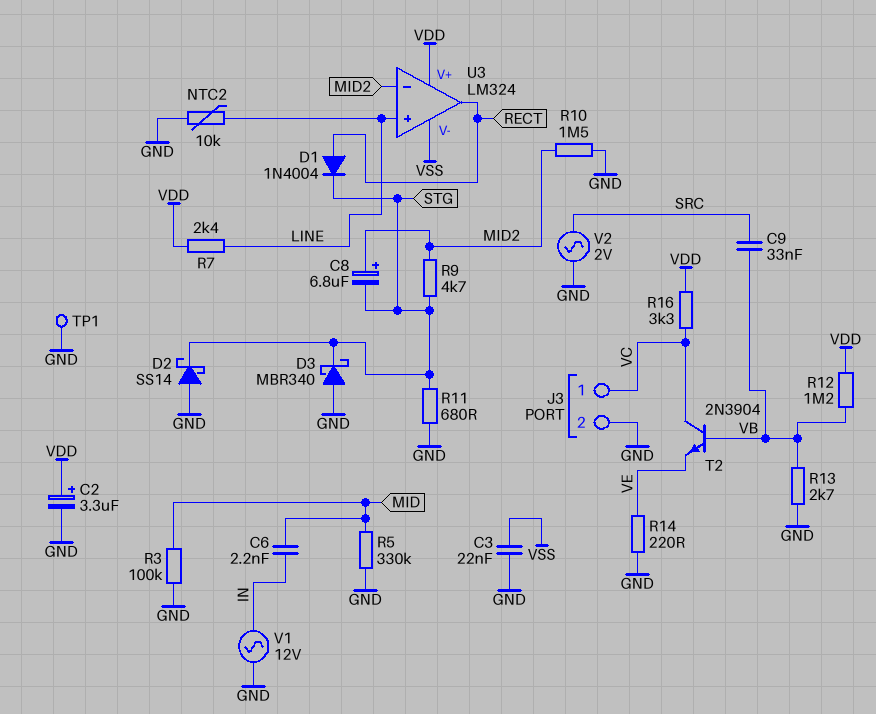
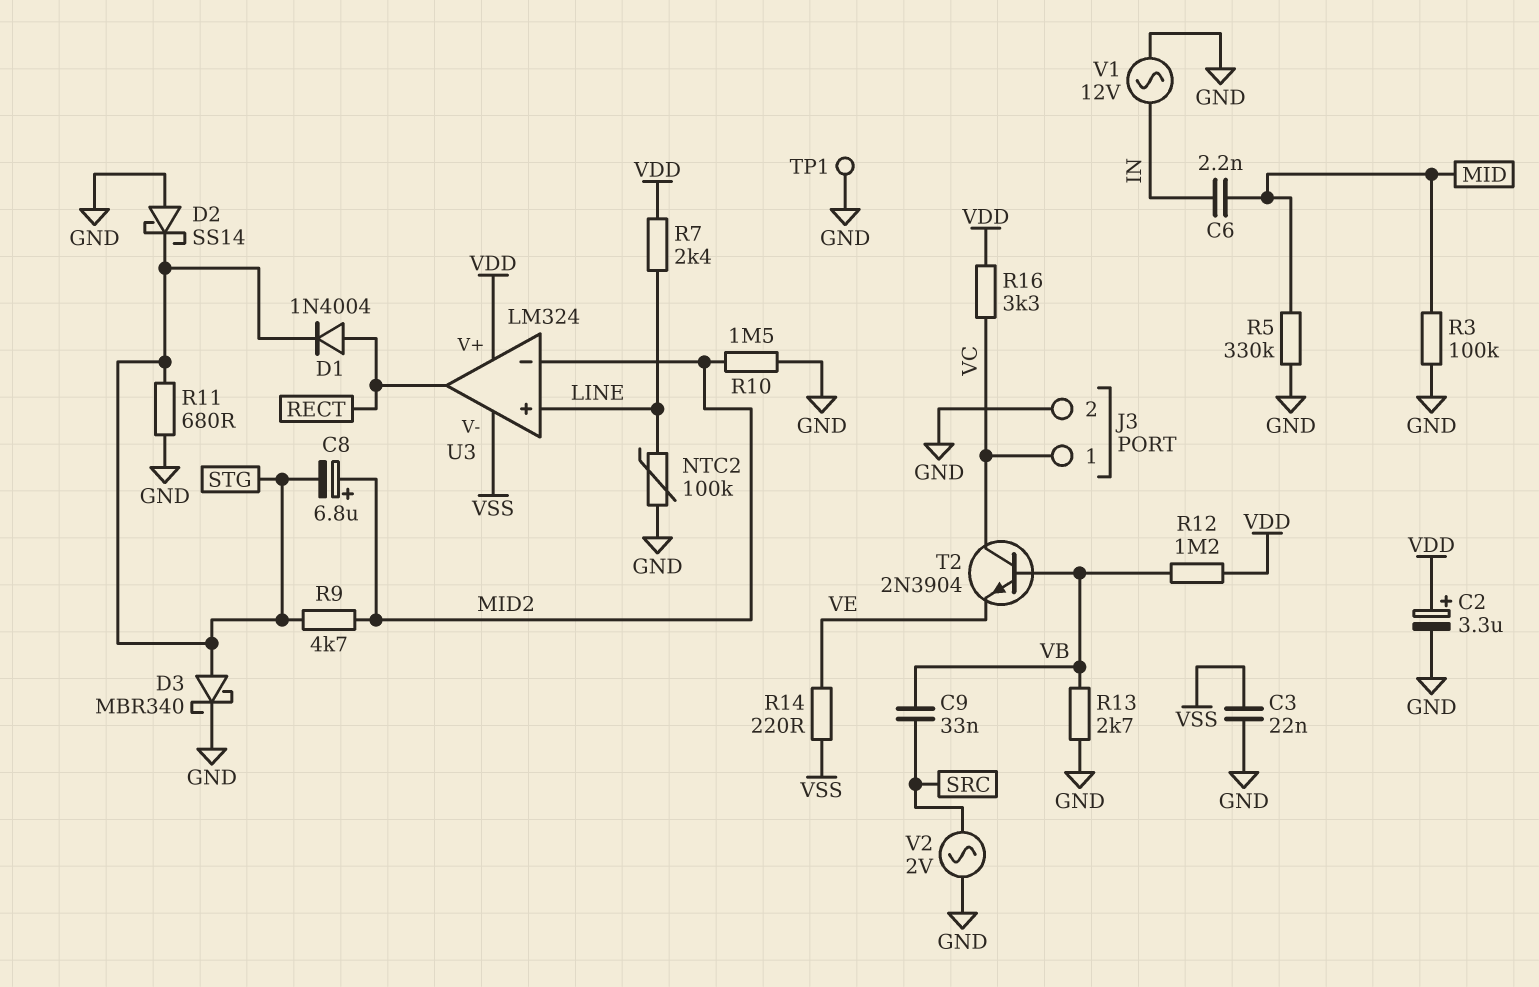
D3: schottky MBR340 (A GND, K STG) -> schottky MBR340 (A STG, K GND)
NTC2: 10k (GND, LINE) -> 100k (GND, LINE)
R14: 220 (GND, VE) -> 220 (VE, VSS)

